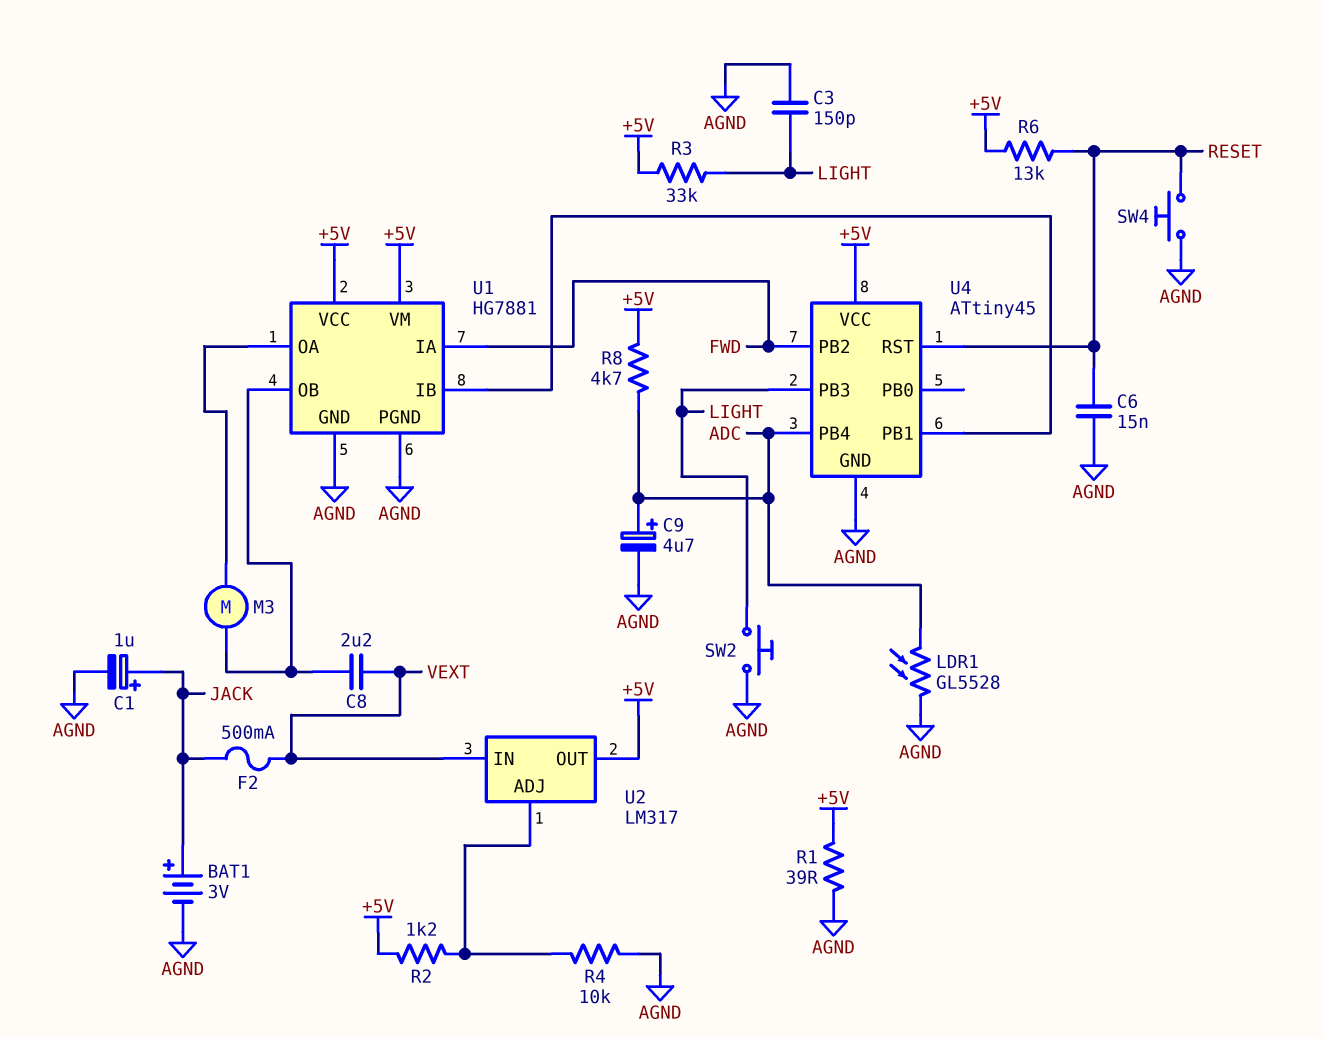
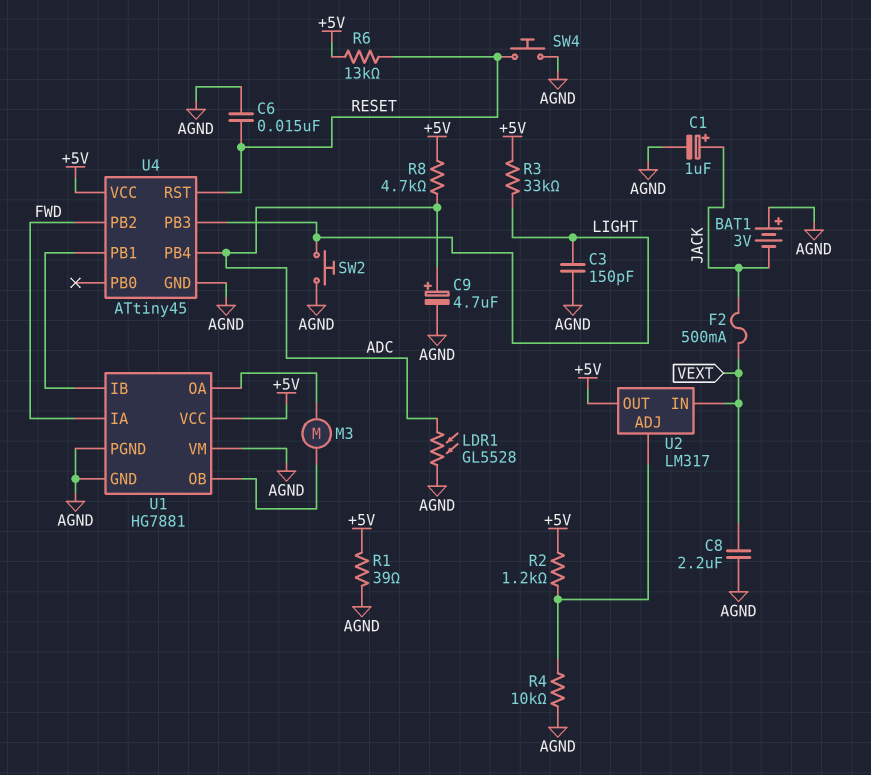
BAT1: 3V (plus JACK, minus AGND) -> 3V (plus AGND, minus JACK)
C8: 2.2uF (U1/OB, VEXT) -> 2.2uF (AGND, VEXT)
U1 pin VM: +5V -> AGND

